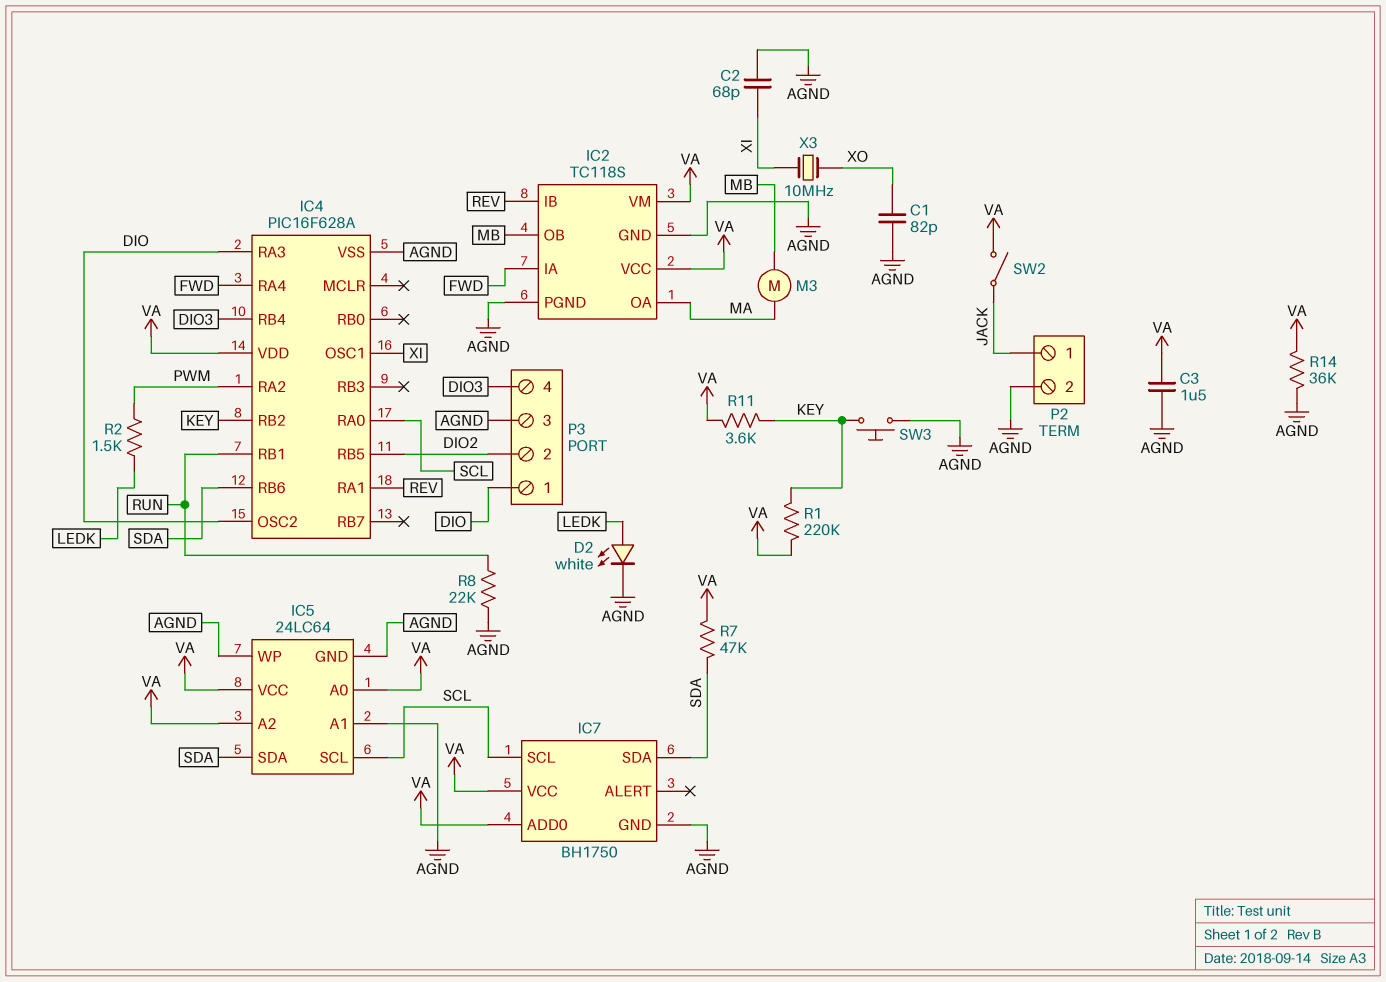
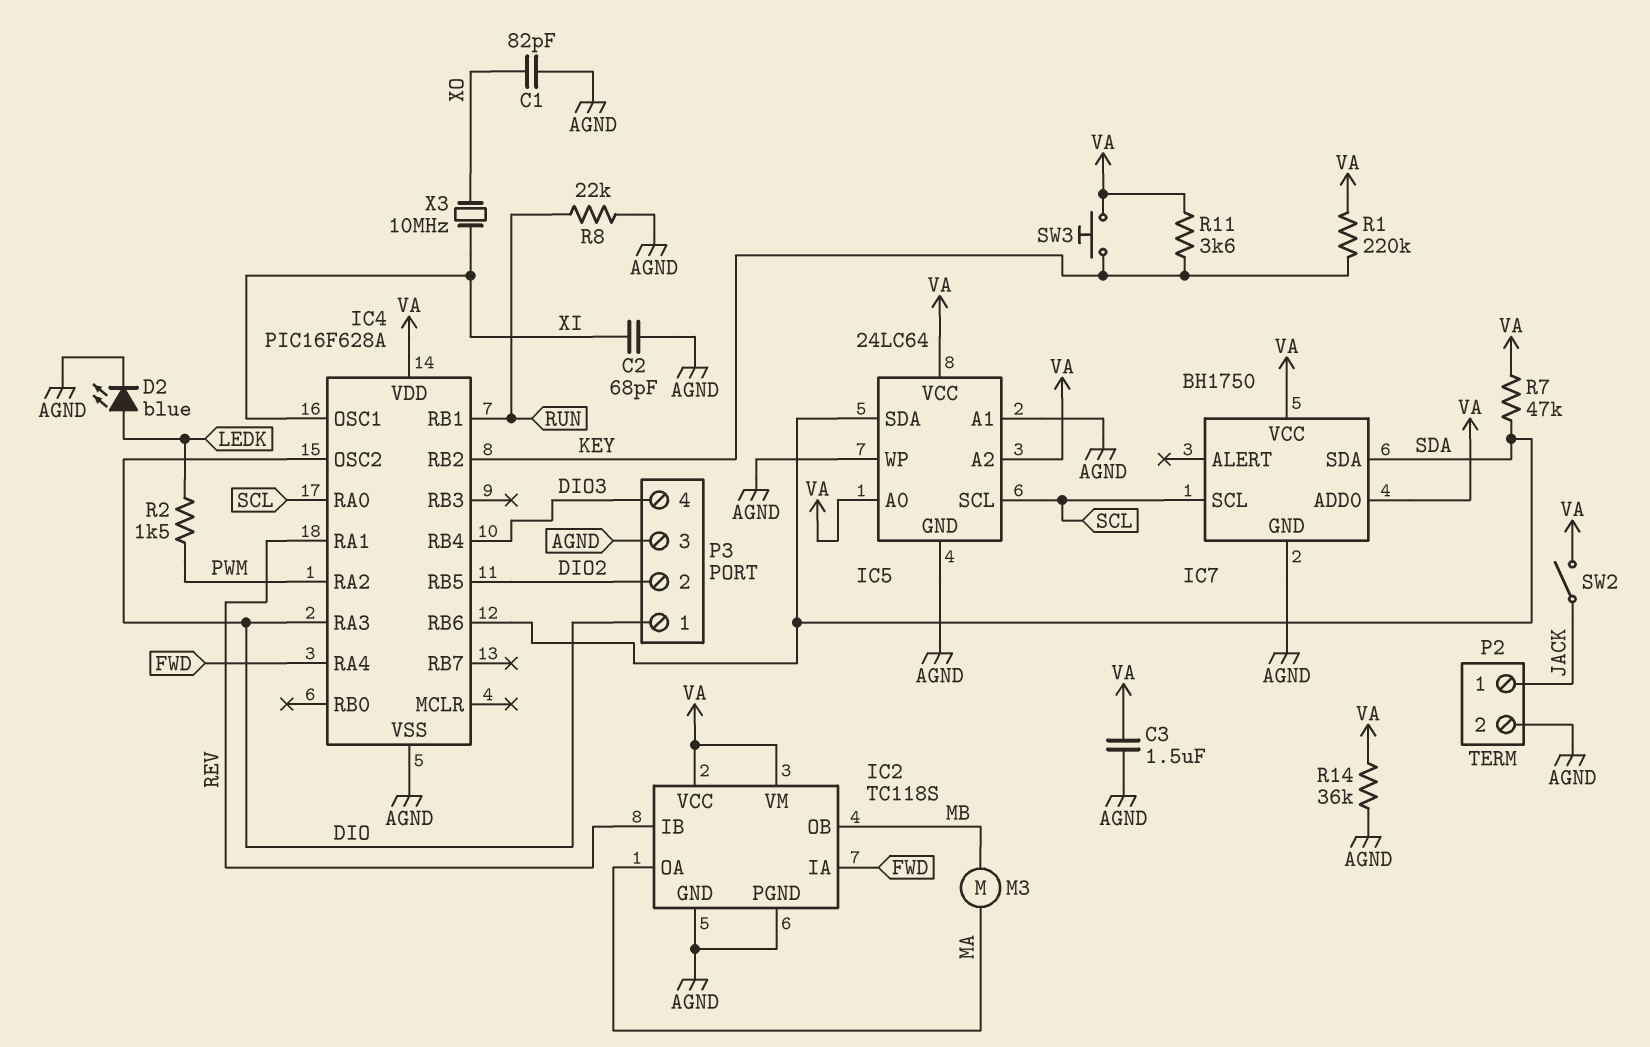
D2: LED white (A LEDK, K AGND) -> LED blue (A LEDK, K AGND)
SW3: button (AGND, KEY) -> button (KEY, VA)

